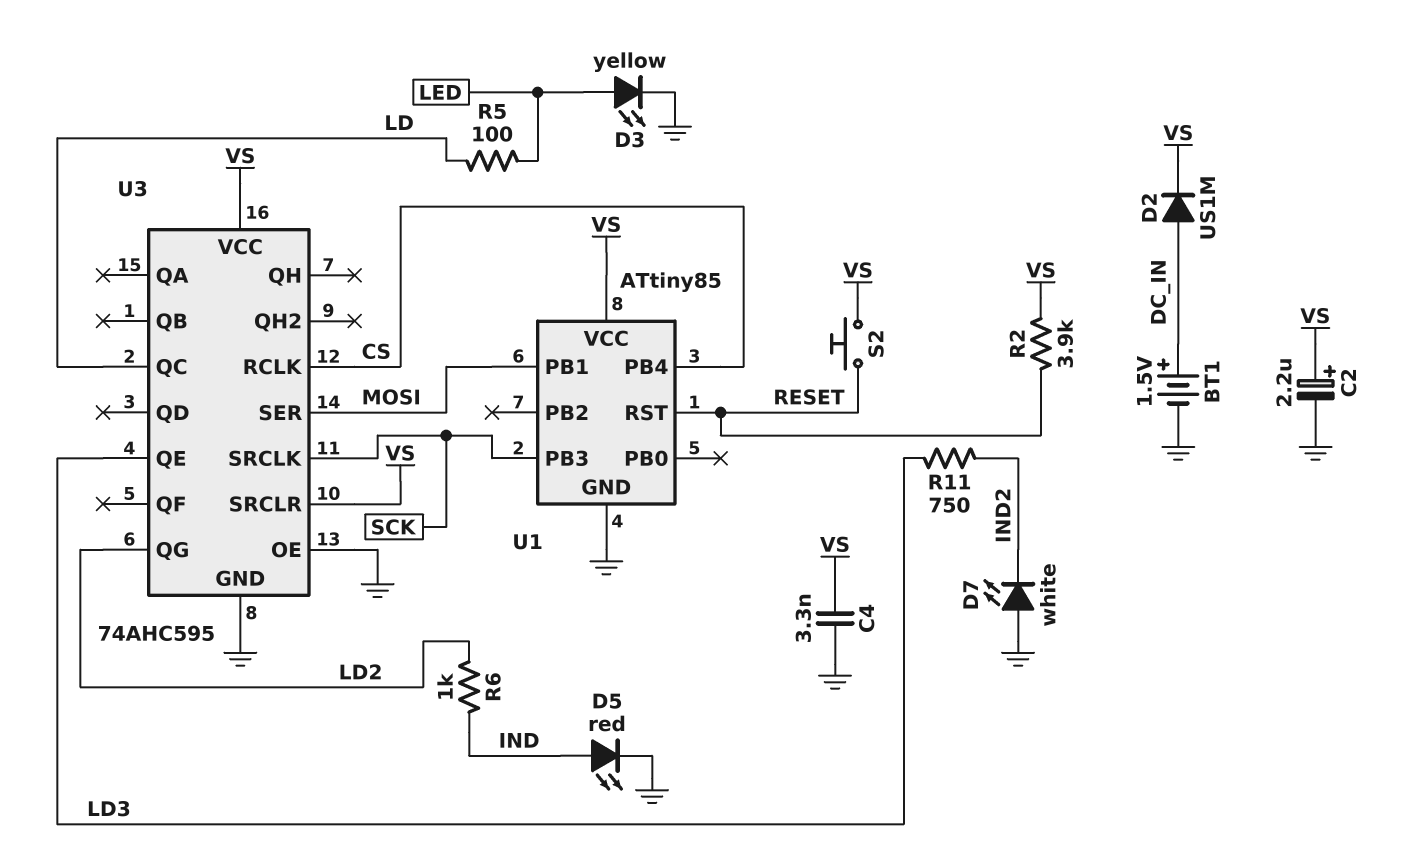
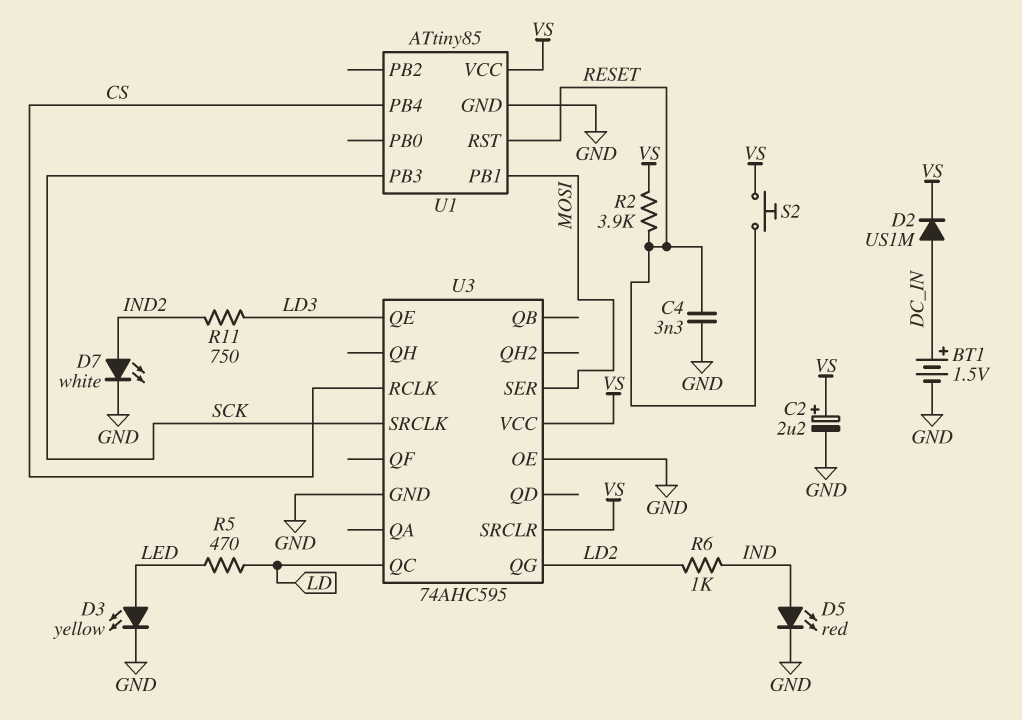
C4: 3.3nF (GND, VS) -> 3.3nF (GND, RESET)
D7: LED white (A GND, K IND2) -> LED white (A IND2, K GND)
R5: 100 (LD, LED) -> 470 (LD, LED)

